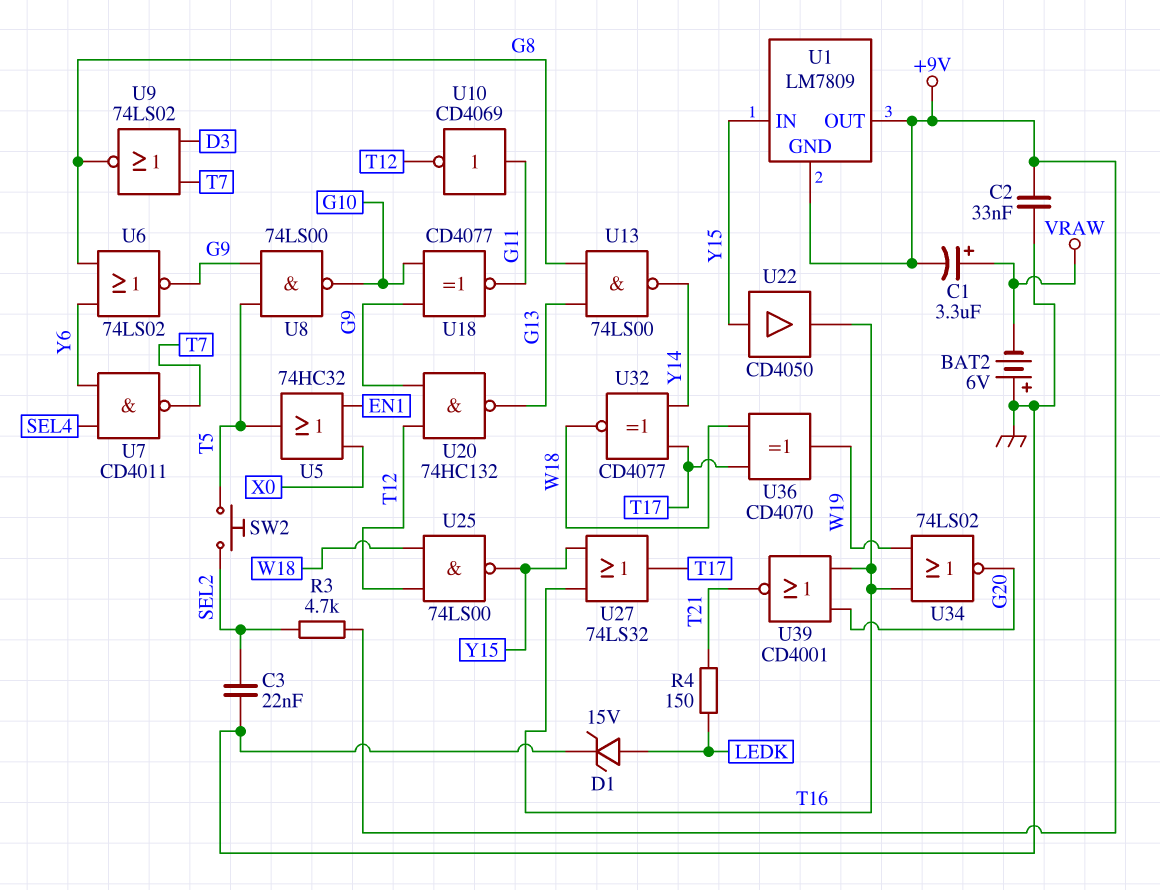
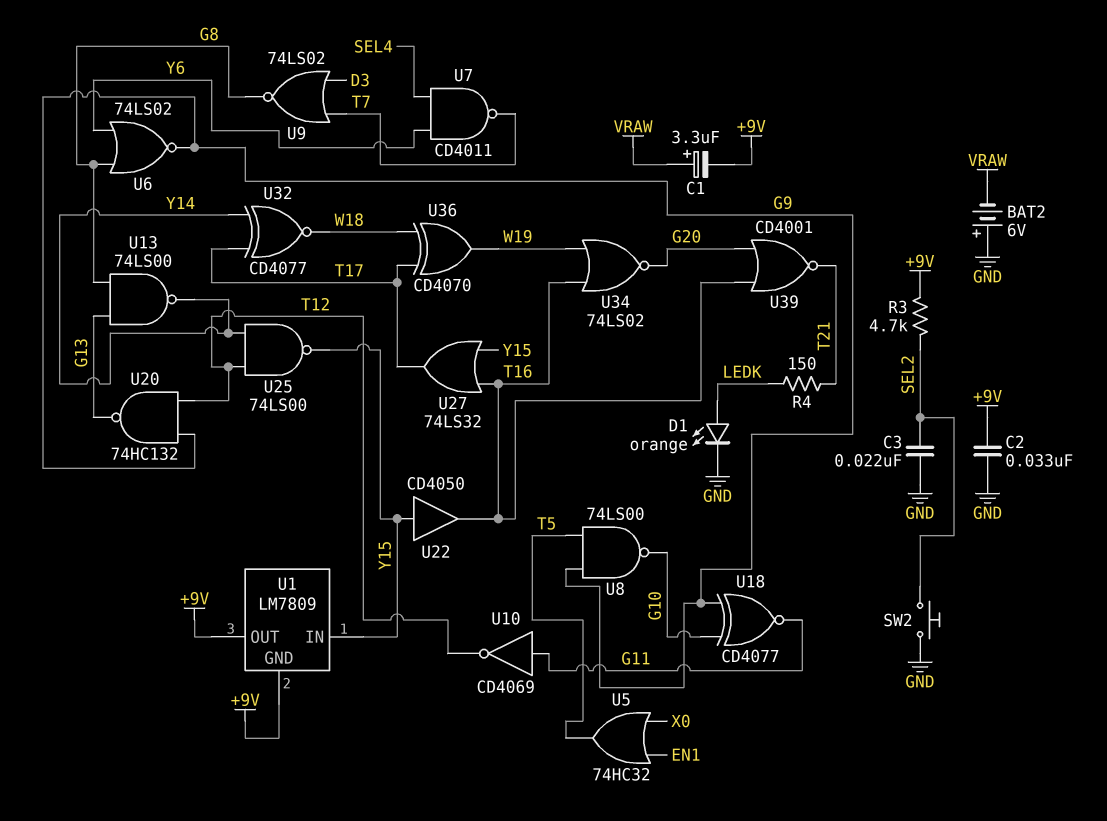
D1: zener 15V (A LEDK, K GND) -> LED orange (A LEDK, K GND)
SW2: button (SEL2, T5) -> button (GND, SEL2)
U25: NAND 74LS00 (in T12, in W18, out Y15) -> NAND 74LS00 (in T12, in Y14, out Y15)

